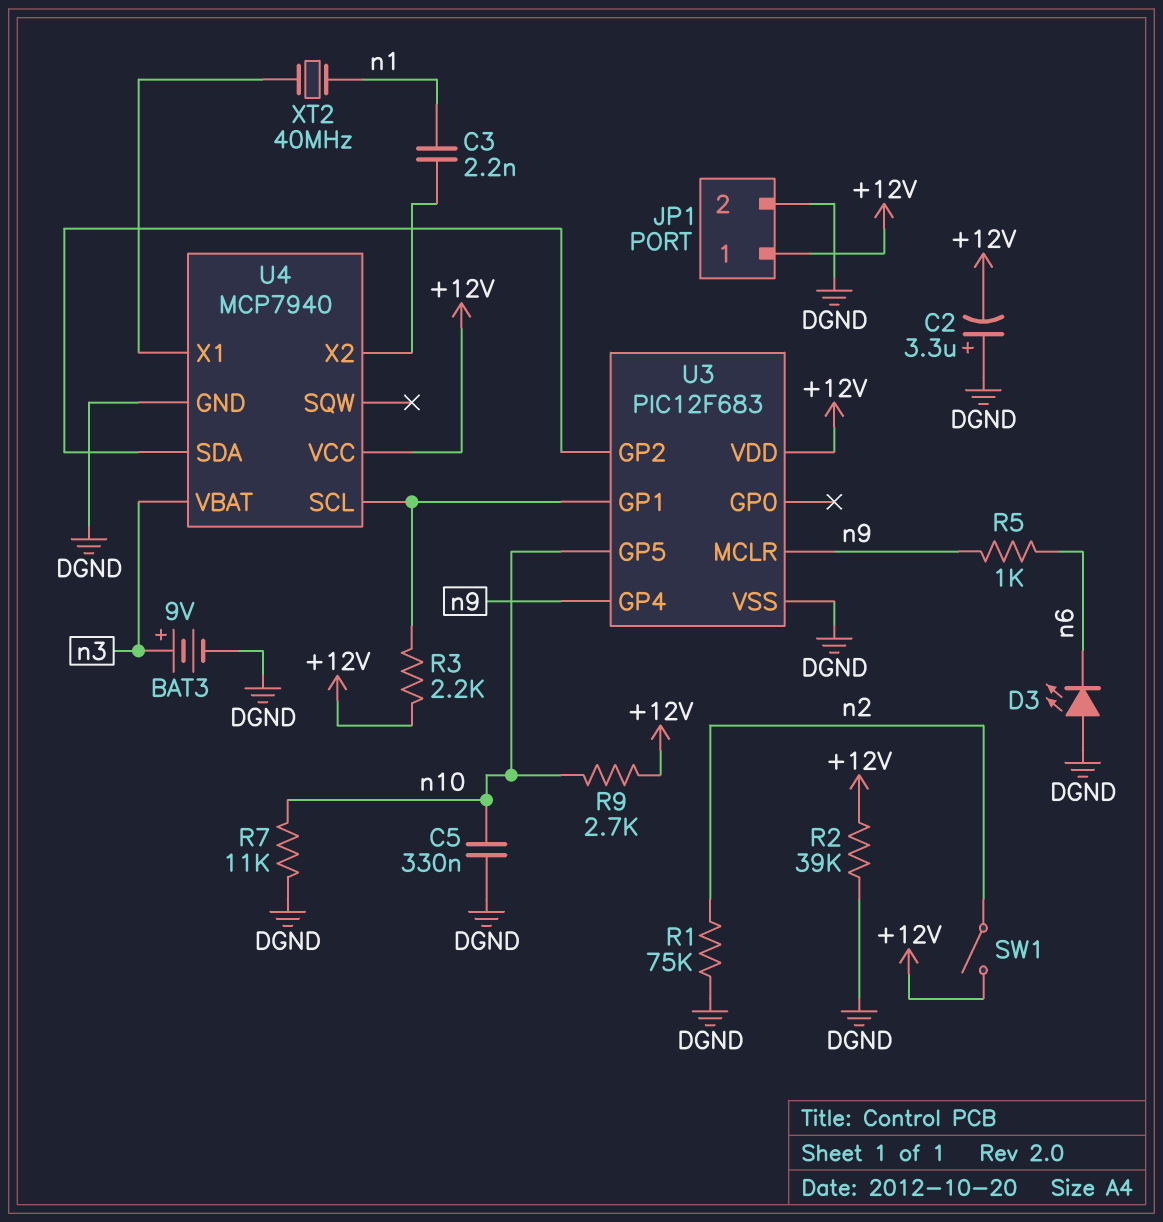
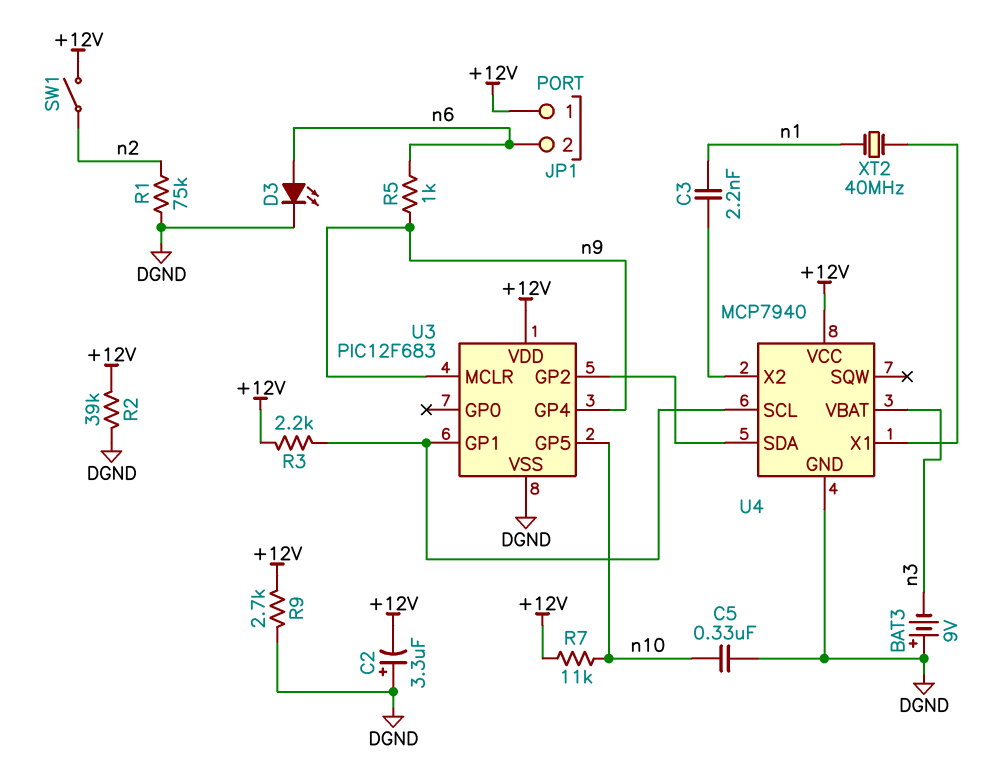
BAT3: 9V (plus n3, minus DGND) -> 9V (plus DGND, minus n3)
D3: LED (A DGND, K n6) -> LED (A n6, K DGND)
JP1 pin 2: DGND -> n6
R7: 11k (DGND, n10) -> 11k (+12V, n10)
R9: 2.7k (+12V, n10) -> 2.7k (+12V, DGND)

